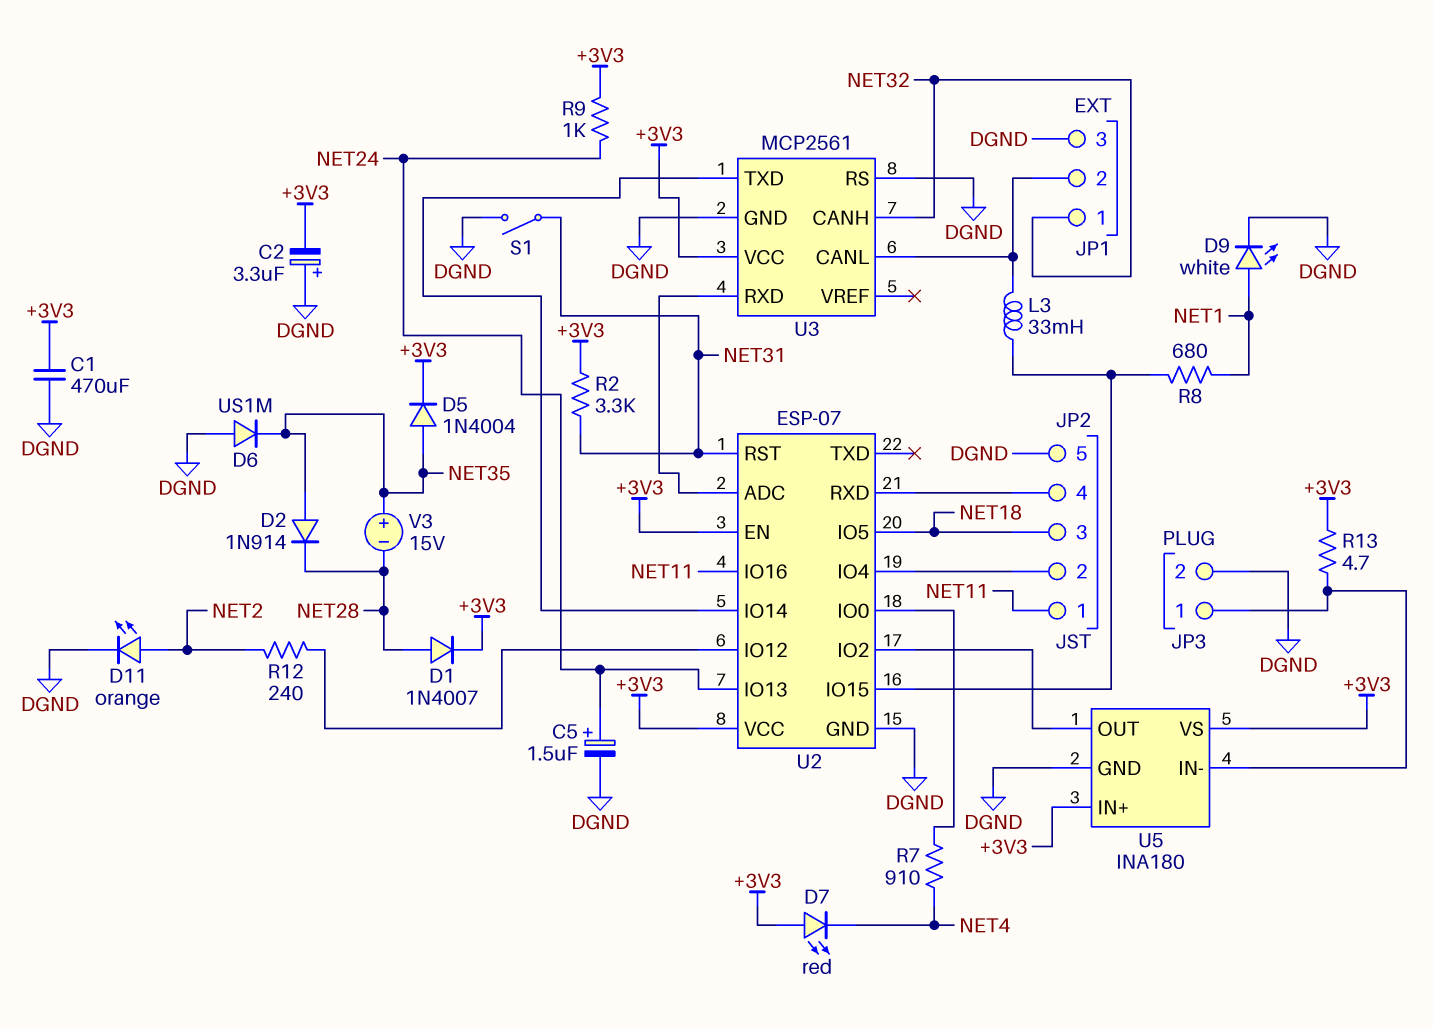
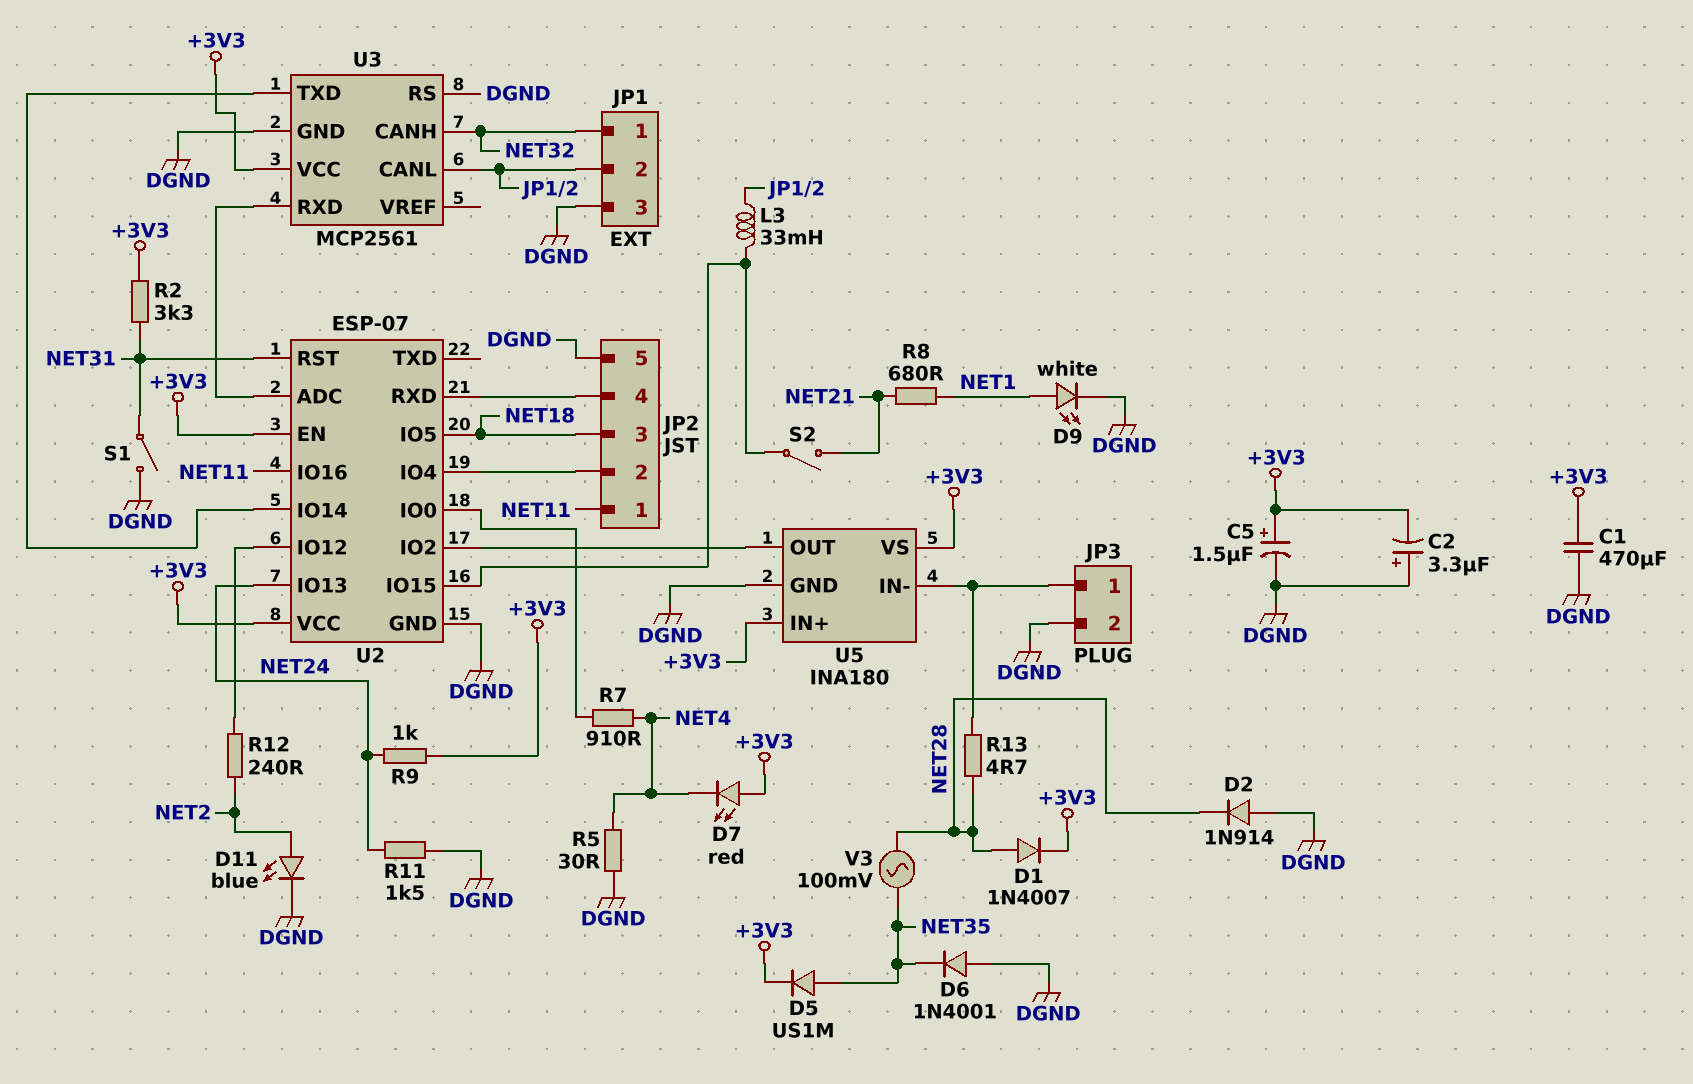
C5: 1.5uF (plus NET24, minus DGND) -> 1.5uF (plus +3V3, minus DGND)
D2: diode 1N914 (A NET35, K NET28) -> diode 1N914 (A DGND, K NET28)
D5: diode 1N4004 (A NET35, K +3V3) -> diode US1M (A NET35, K +3V3)
D6: diode US1M (A DGND, K NET35) -> diode 1N4001 (A DGND, K NET35)
D11: LED orange (A NET2, K DGND) -> LED blue (A NET2, K DGND)
R5: none -> 30 (DGND, NET4)
R8: 680 (NET1, U2/IO15) -> 680 (NET1, NET21)
R11: none -> 1.5k (DGND, NET24)
R13: 4.7 (+3V3, JP3/1) -> 4.7 (JP3/1, NET28)
S2: none -> switch (NET21, U2/IO15)
V3: 15V (plus NET35, minus NET28) -> AC 100mV (NET28, NET35)

